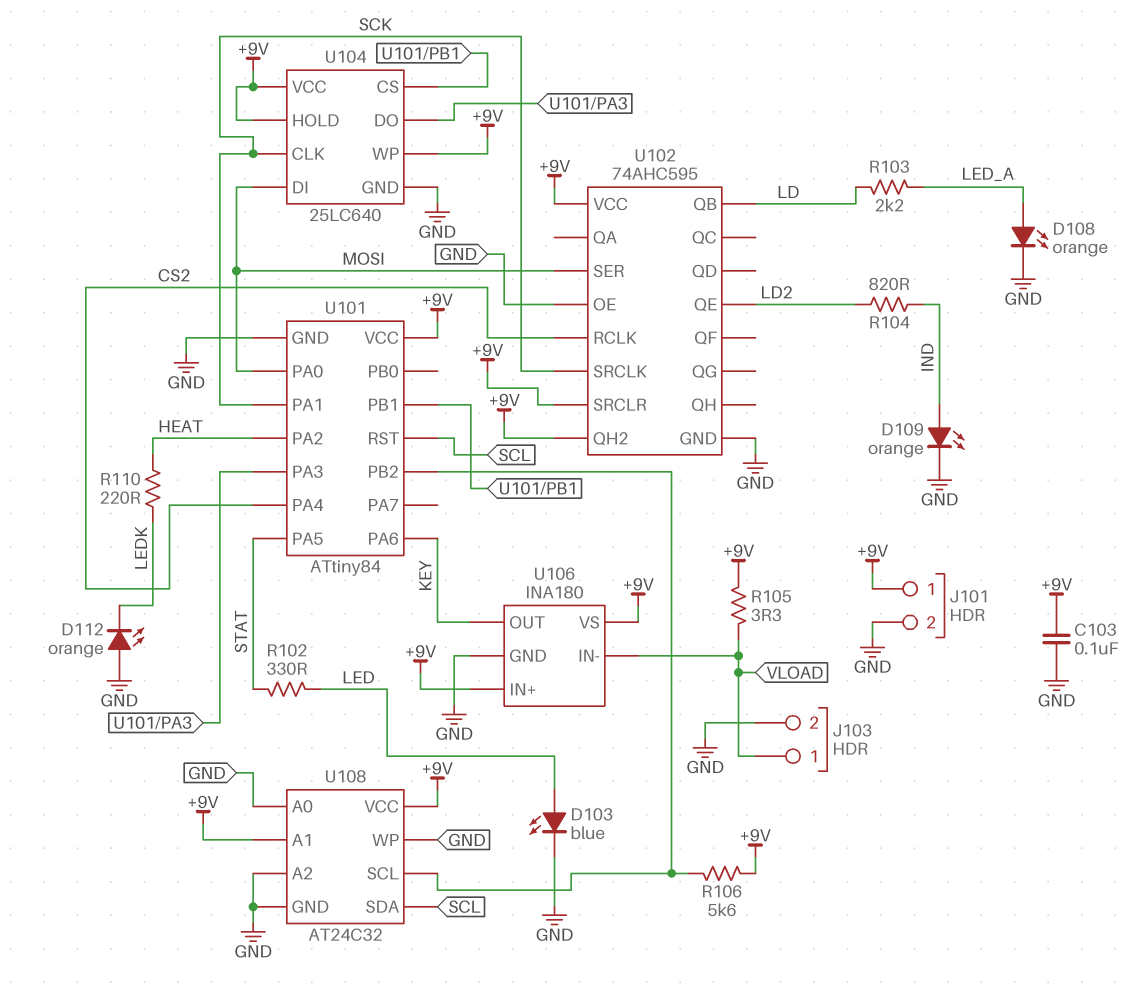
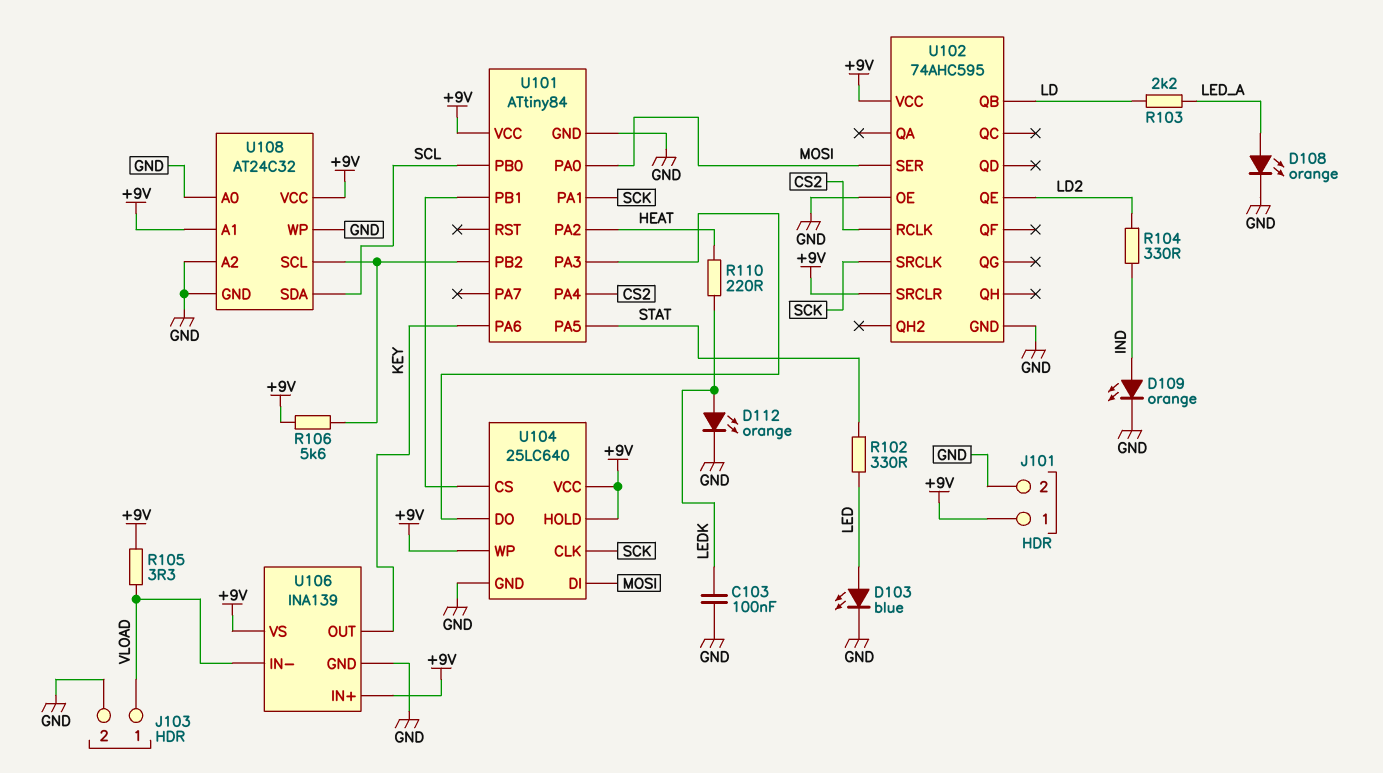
C103: 100nF (+9V, GND) -> 100nF (GND, LEDK)
D112: LED orange (A GND, K LEDK) -> LED orange (A LEDK, K GND)
R104: 820 (IND, LD2) -> 330 (IND, LD2)
U101 pin PB0: none -> SCL
U101 pin RST: SCL -> none
U102 pin QH2: +9V -> none
U106: INA180 -> INA139

